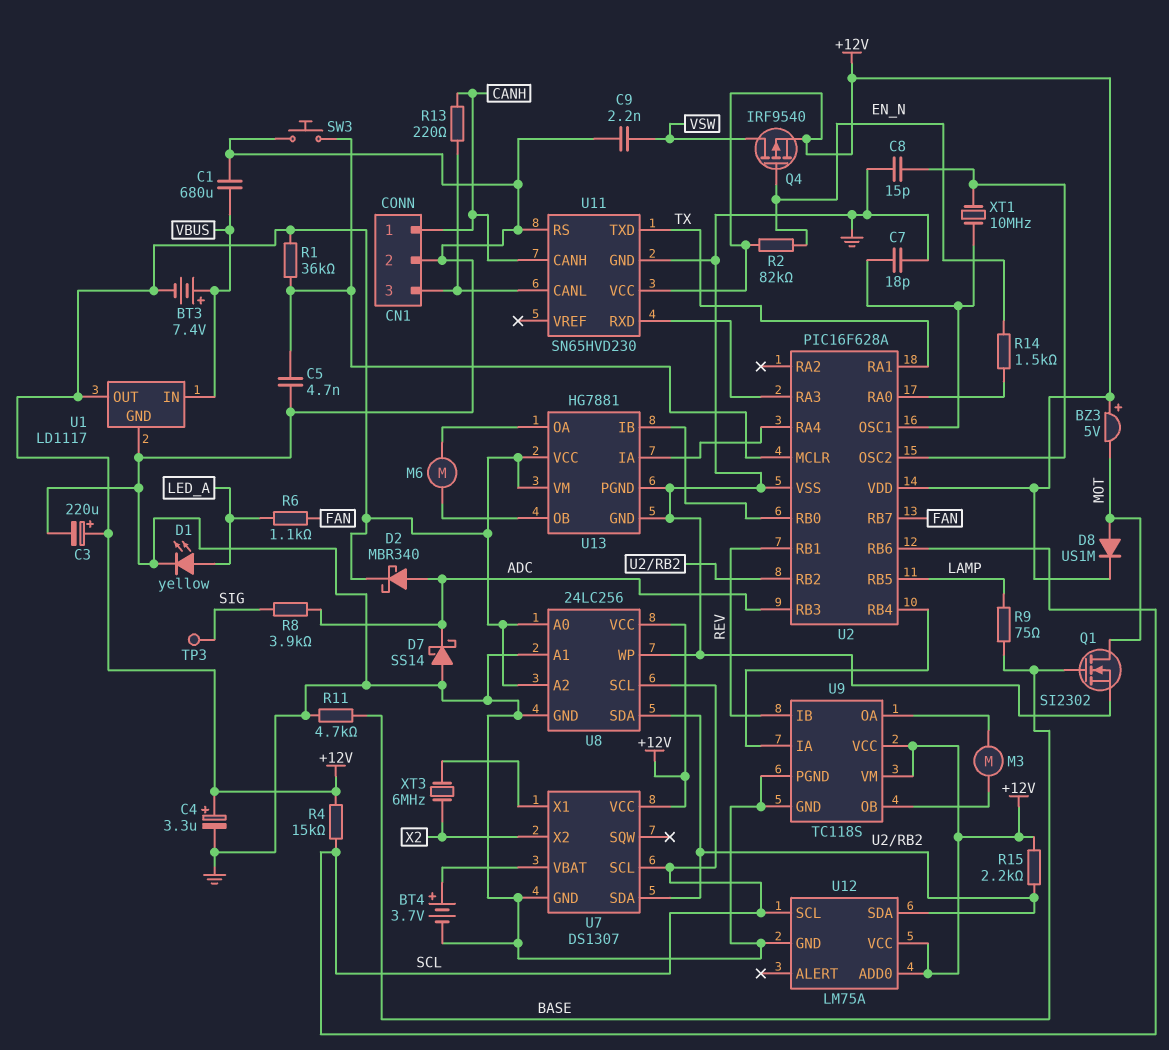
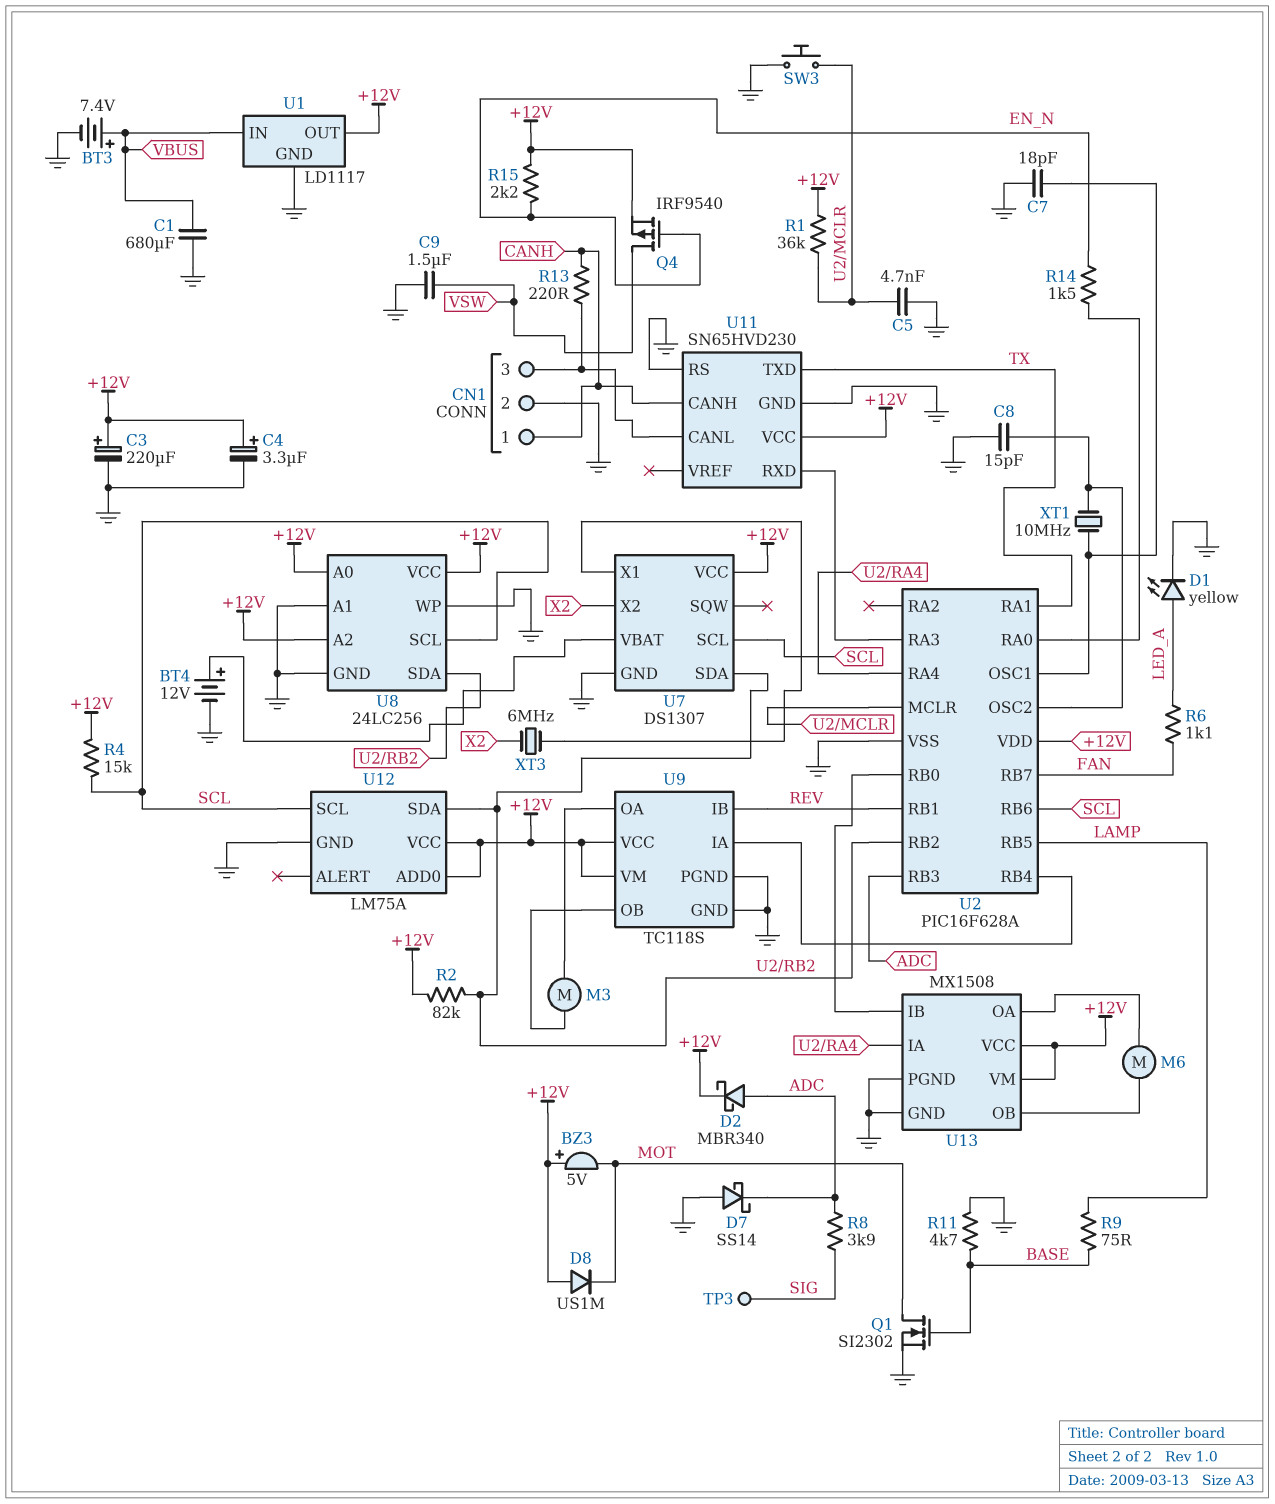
BT3: 7.4V (plus VBUS, minus +12V) -> 7.4V (plus VBUS, minus GND)
BT4: 3.7V (plus U7/VBAT, minus GND) -> 12V (plus U7/VBAT, minus GND)
C9: 2.2nF (GND, VSW) -> 1.5uF (GND, VSW)
D8: diode US1M (A MOT, K +12V) -> diode US1M (A +12V, K MOT)
R2: 82k (+12V, EN_N) -> 82k (+12V, U2/RB2)
R15: 2.2k (+12V, U2/RB2) -> 2.2k (+12V, EN_N)
U13: HG7881 -> MX1508

